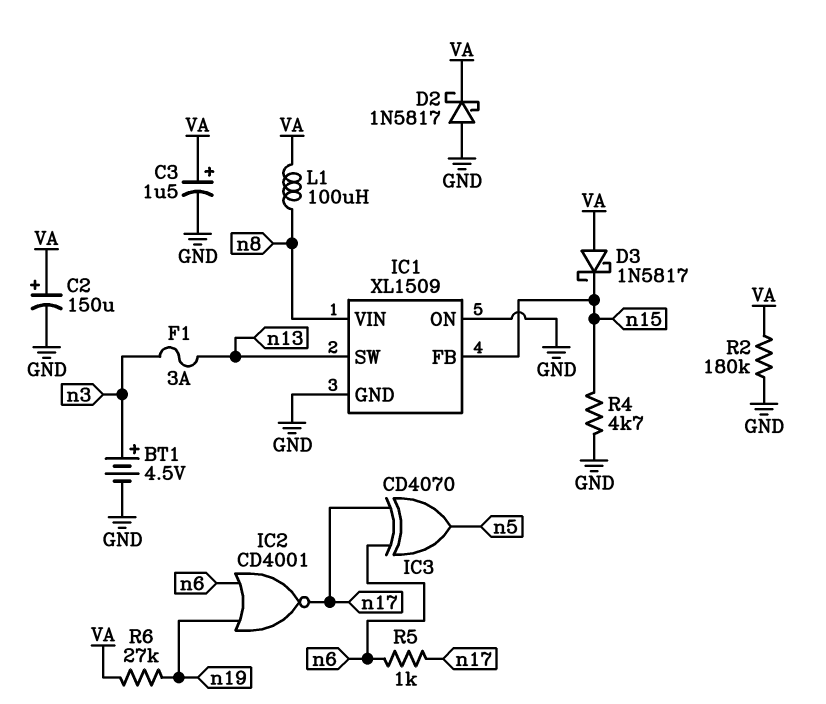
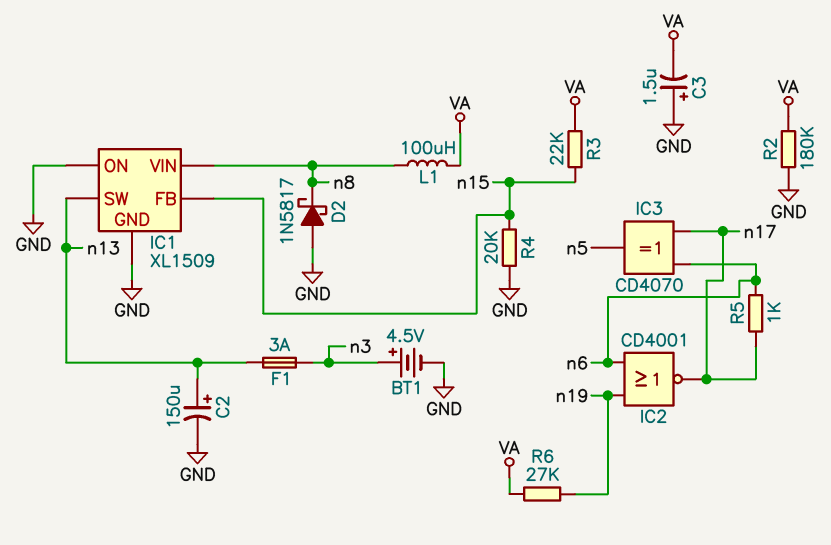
C2: 150uF (plus VA, minus GND) -> 150uF (plus n13, minus GND)
C3: 1.5uF (plus VA, minus GND) -> 1.5uF (plus GND, minus VA)
D2: schottky 1N5817 (A GND, K VA) -> schottky 1N5817 (A GND, K n8)
D3: schottky 1N5817 (A VA, K n15) -> none
R3: none -> 22k (VA, n15)
R4: 4.7k (GND, n15) -> 20k (GND, n15)

